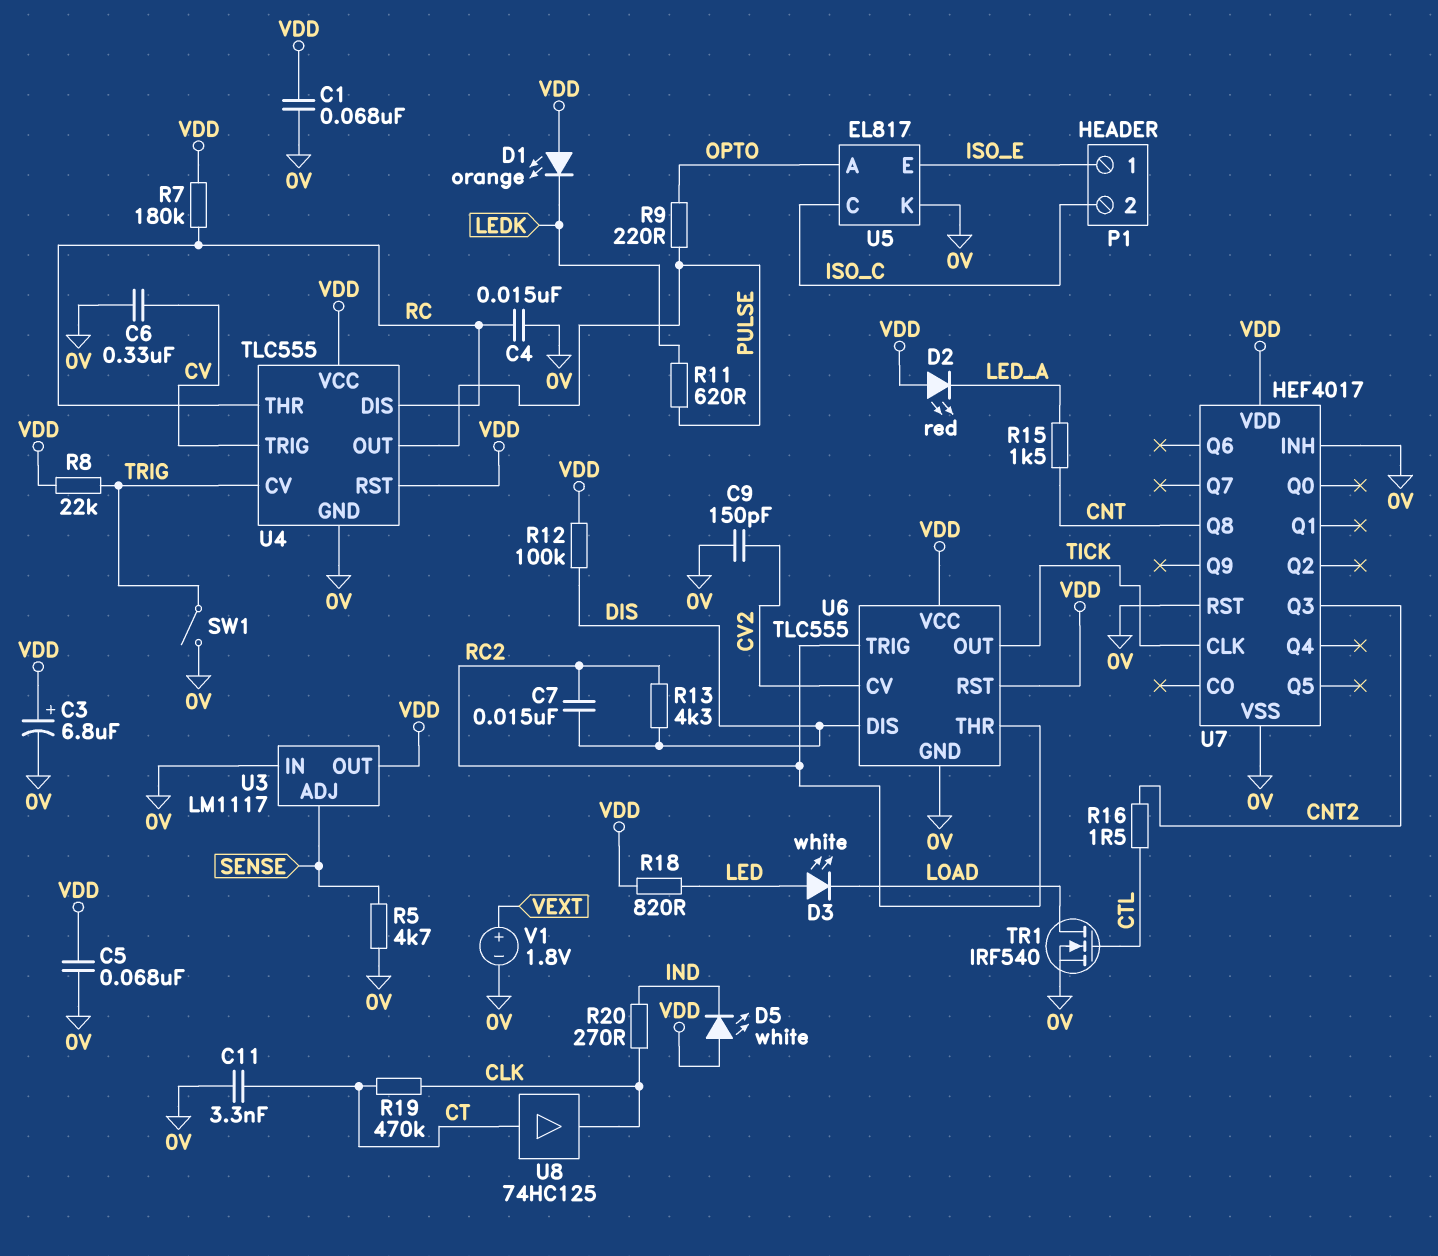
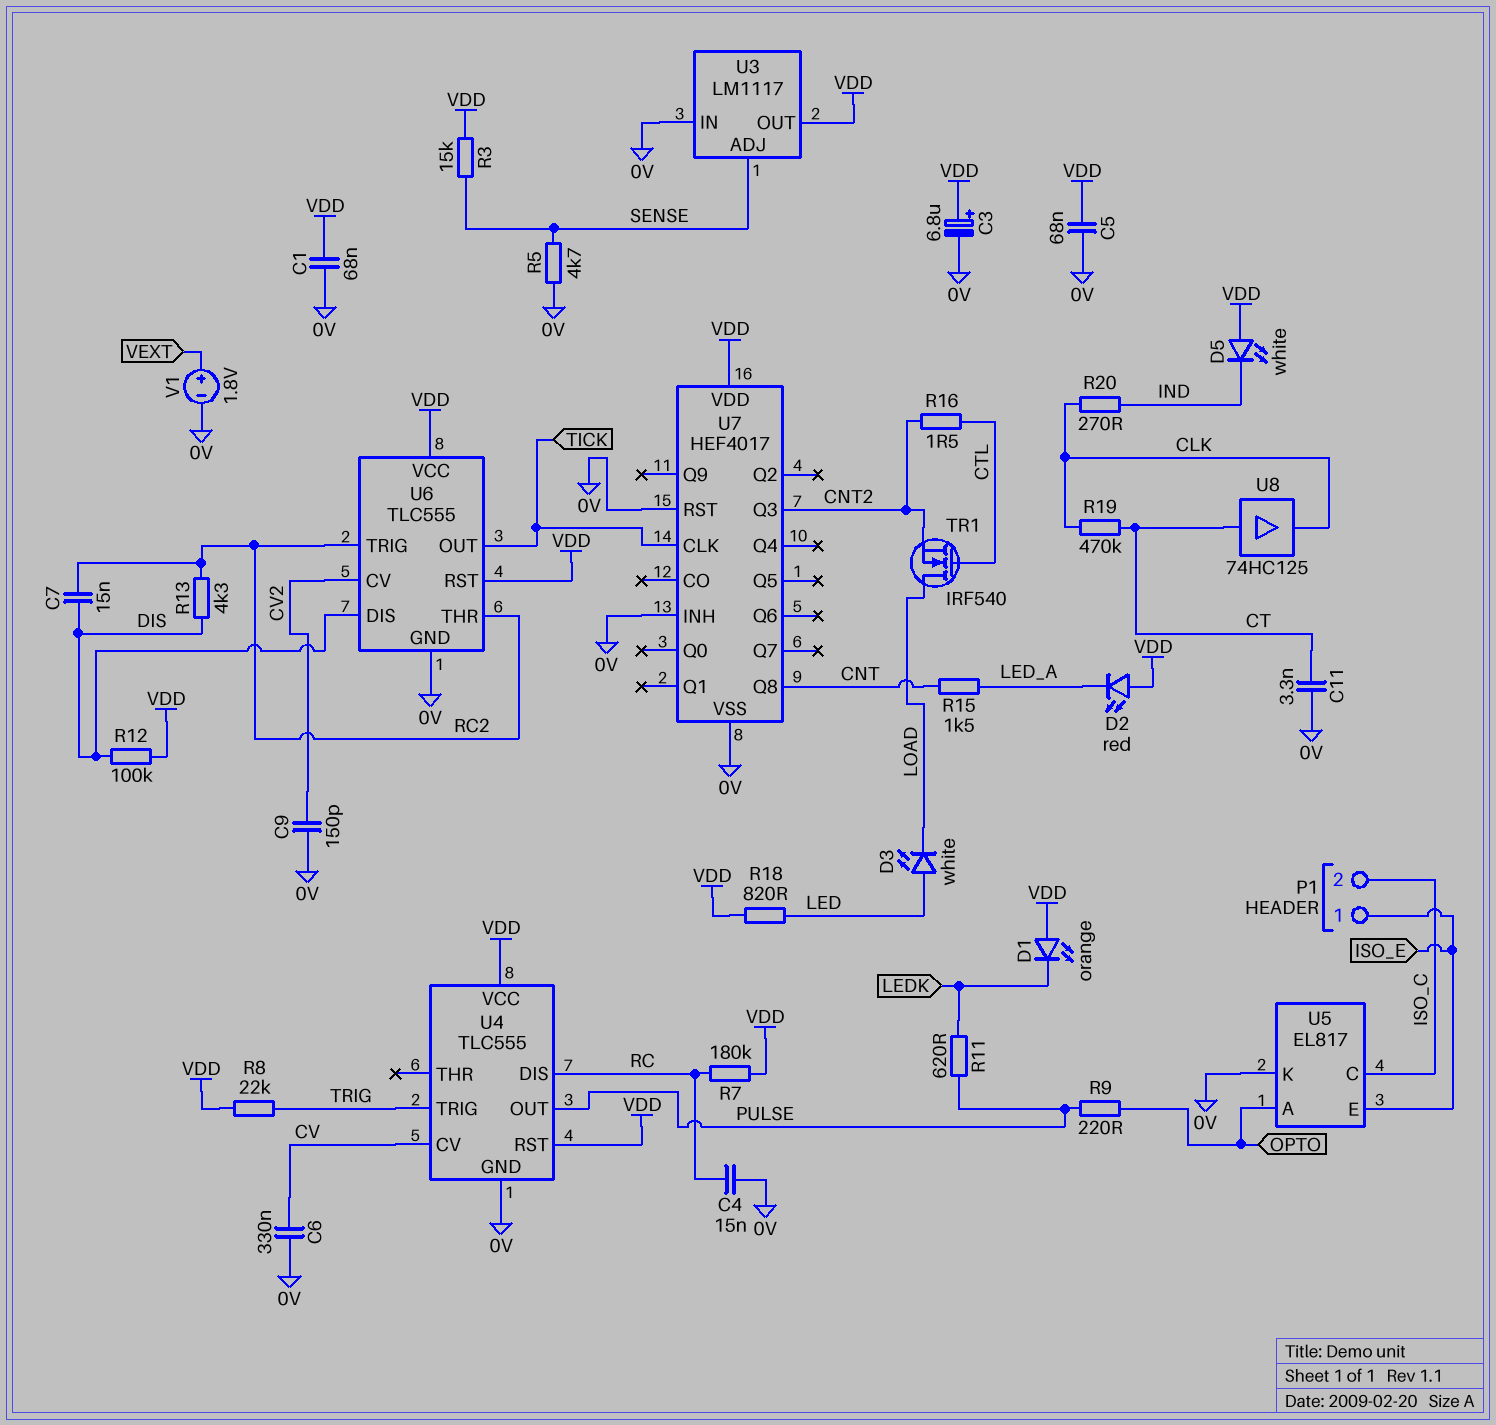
R3: none -> 15k (SENSE, VDD)
SW1: switch (0V, TRIG) -> none
TR1: NMOS IRF540 (G CTL, D LOAD, S 0V) -> NMOS IRF540 (G CTL, D LOAD, S CNT2)
U4 pin CV: TRIG -> CV
U4 pin THR: RC -> none
U4 pin TRIG: CV -> TRIG

